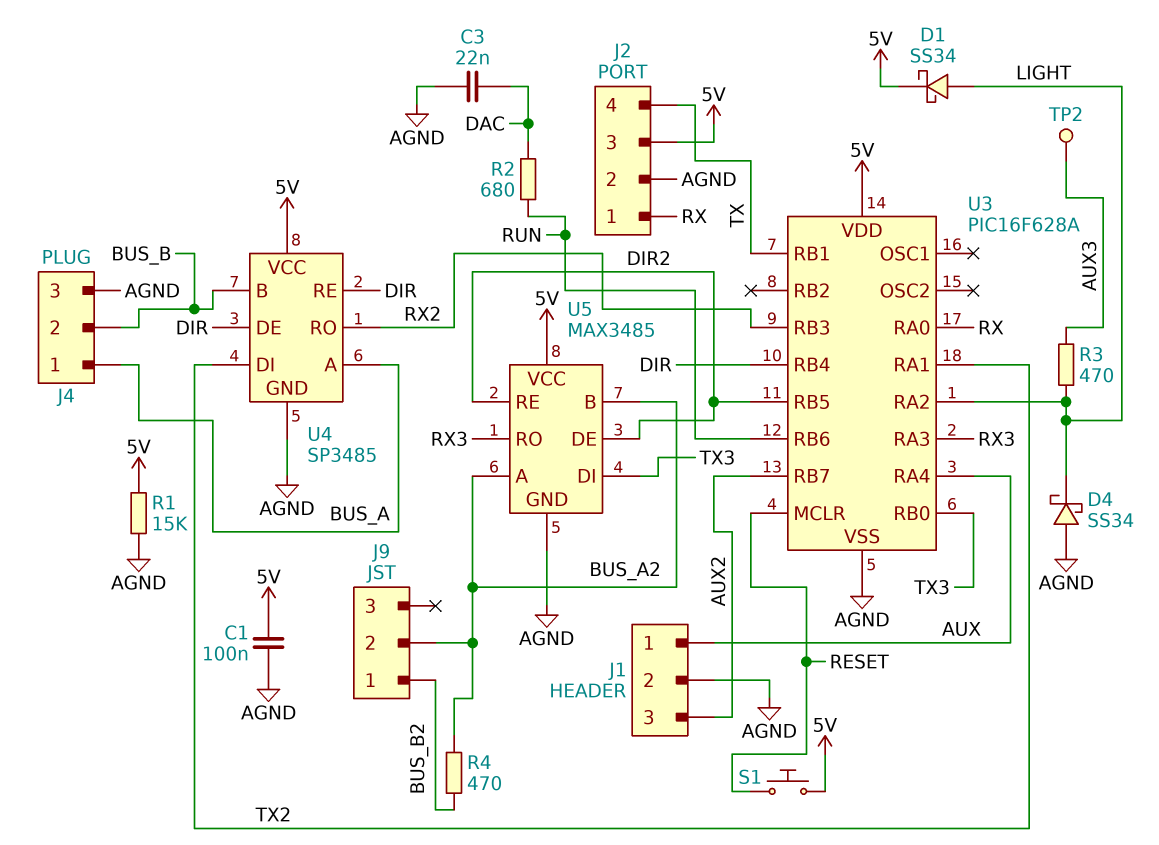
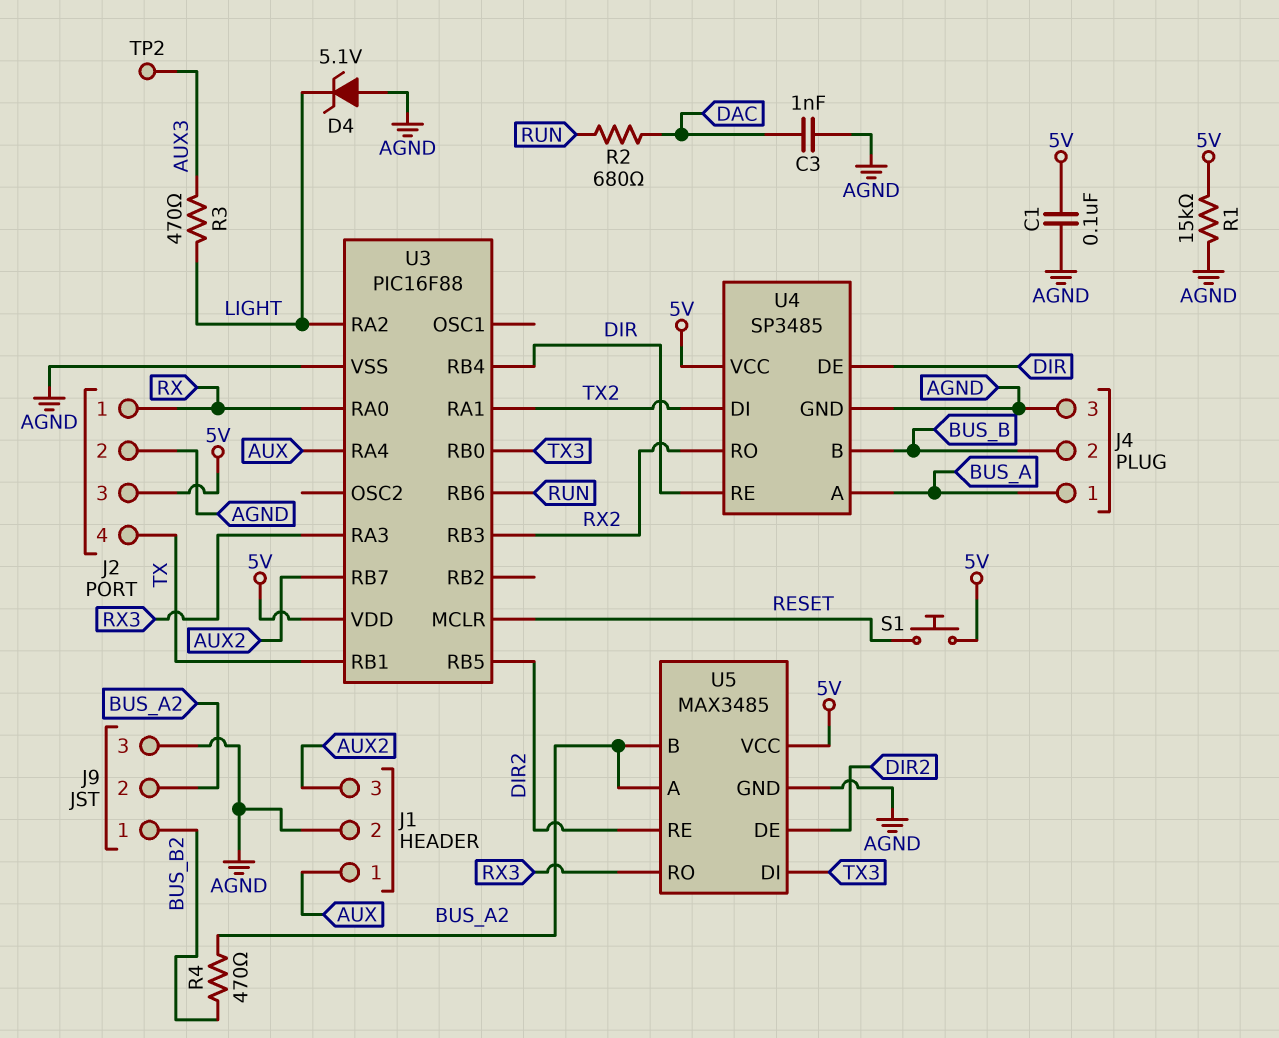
C3: 22nF (AGND, DAC) -> 1nF (AGND, DAC)
D1: schottky SS34 (A LIGHT, K 5V) -> none
D4: schottky SS34 (A AGND, K LIGHT) -> zener 5.1V (A AGND, K LIGHT)
J9 pin 3: none -> AGND
U3: PIC16F628A -> PIC16F88

